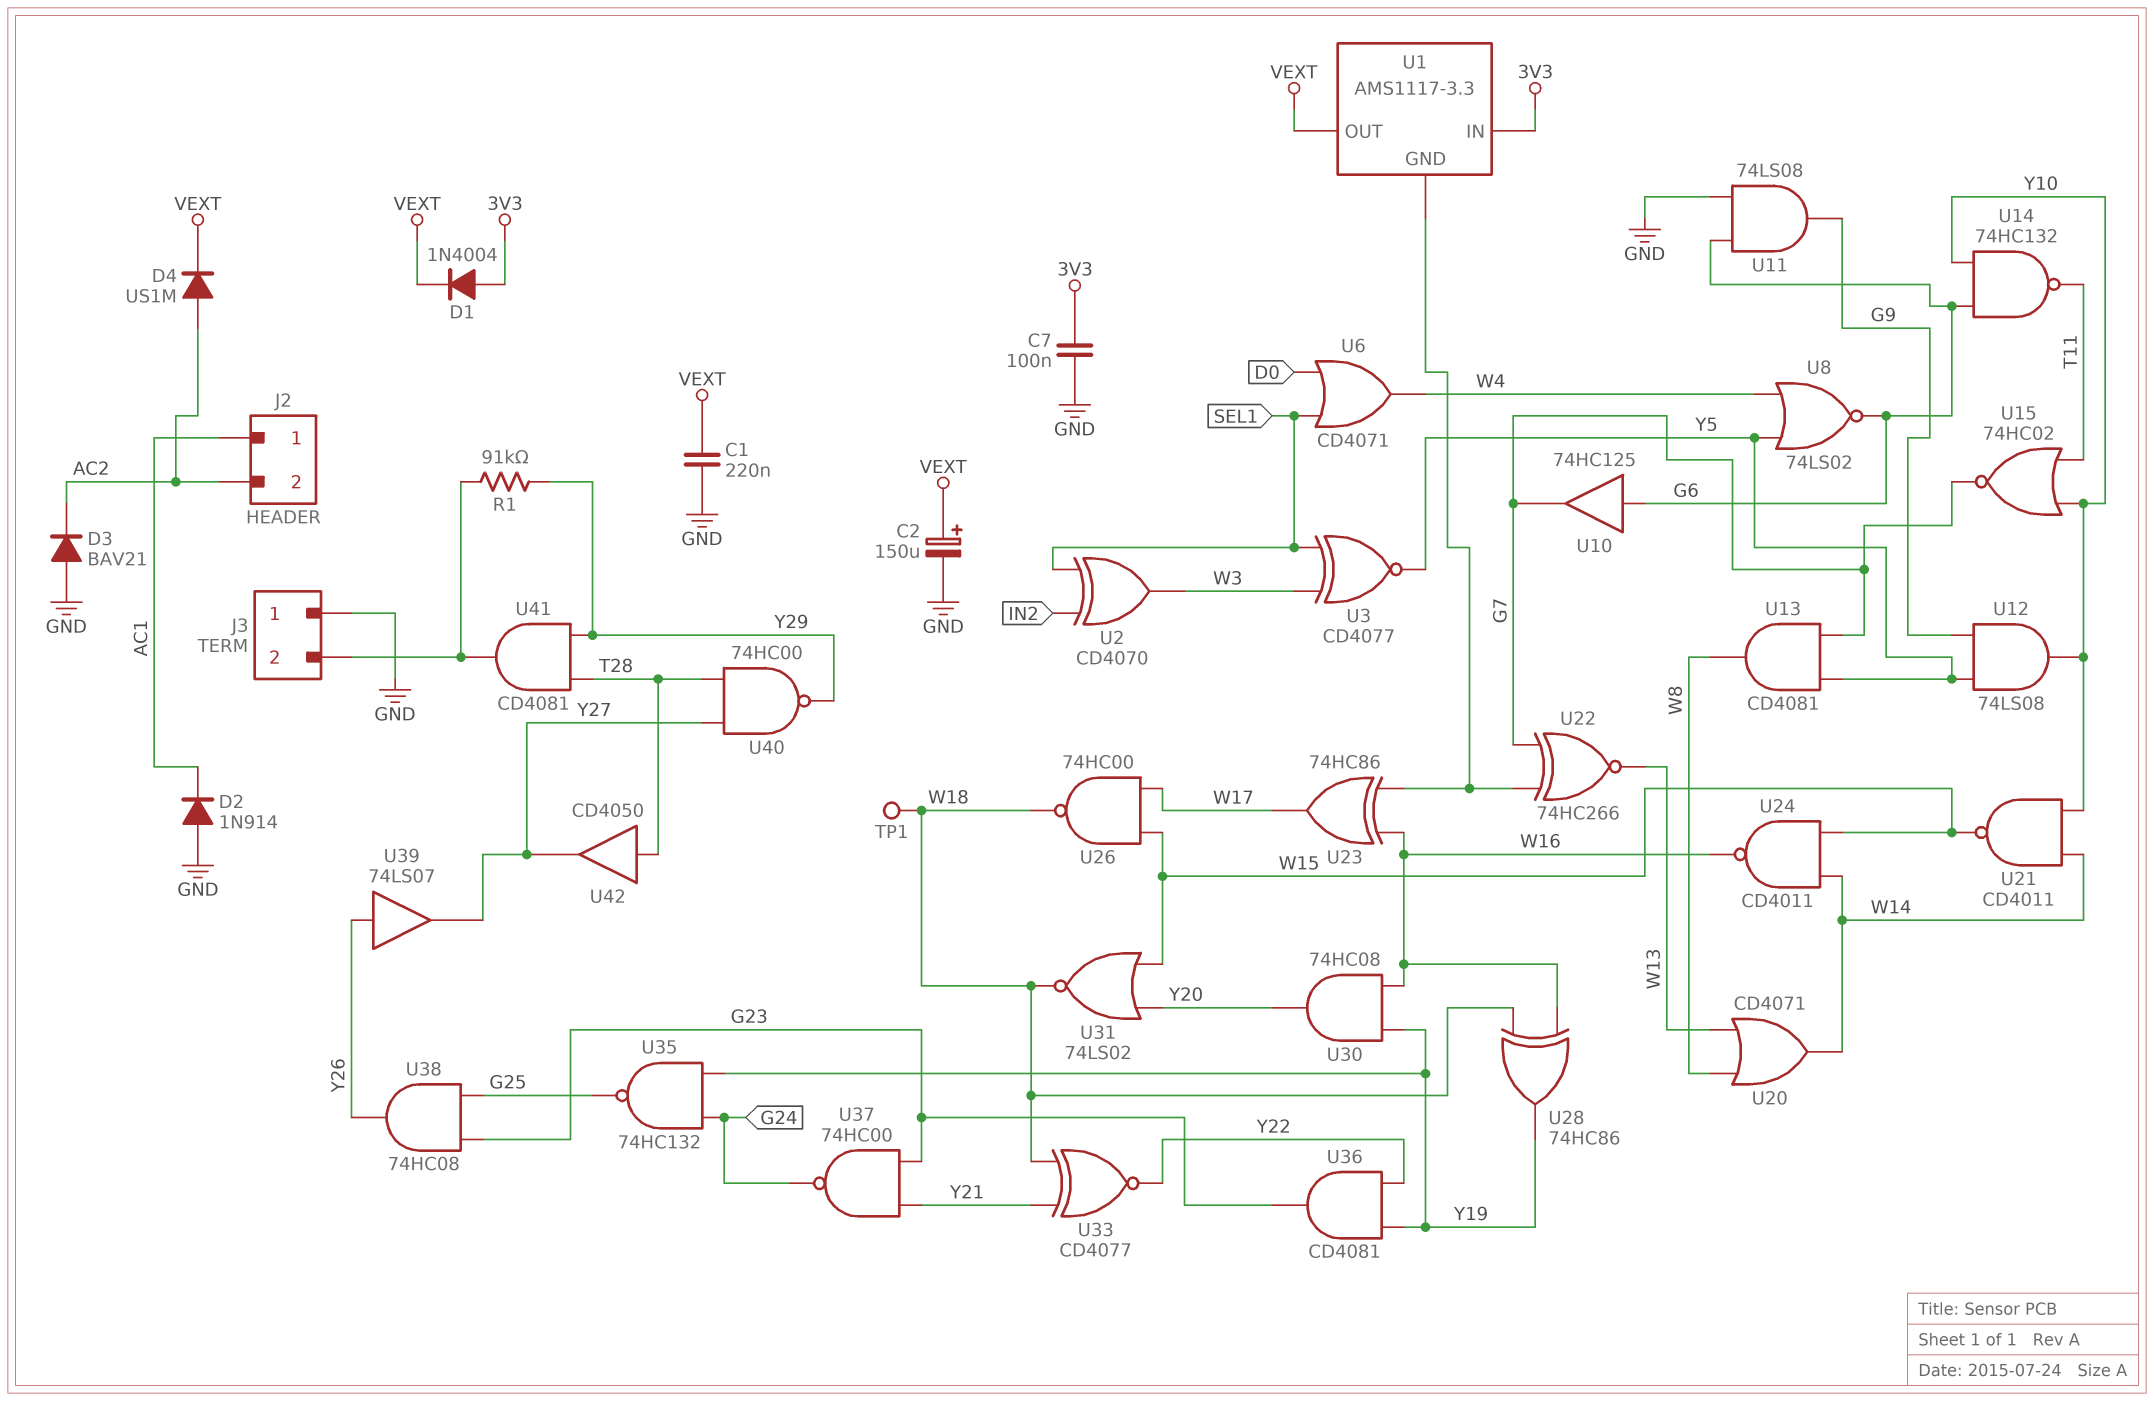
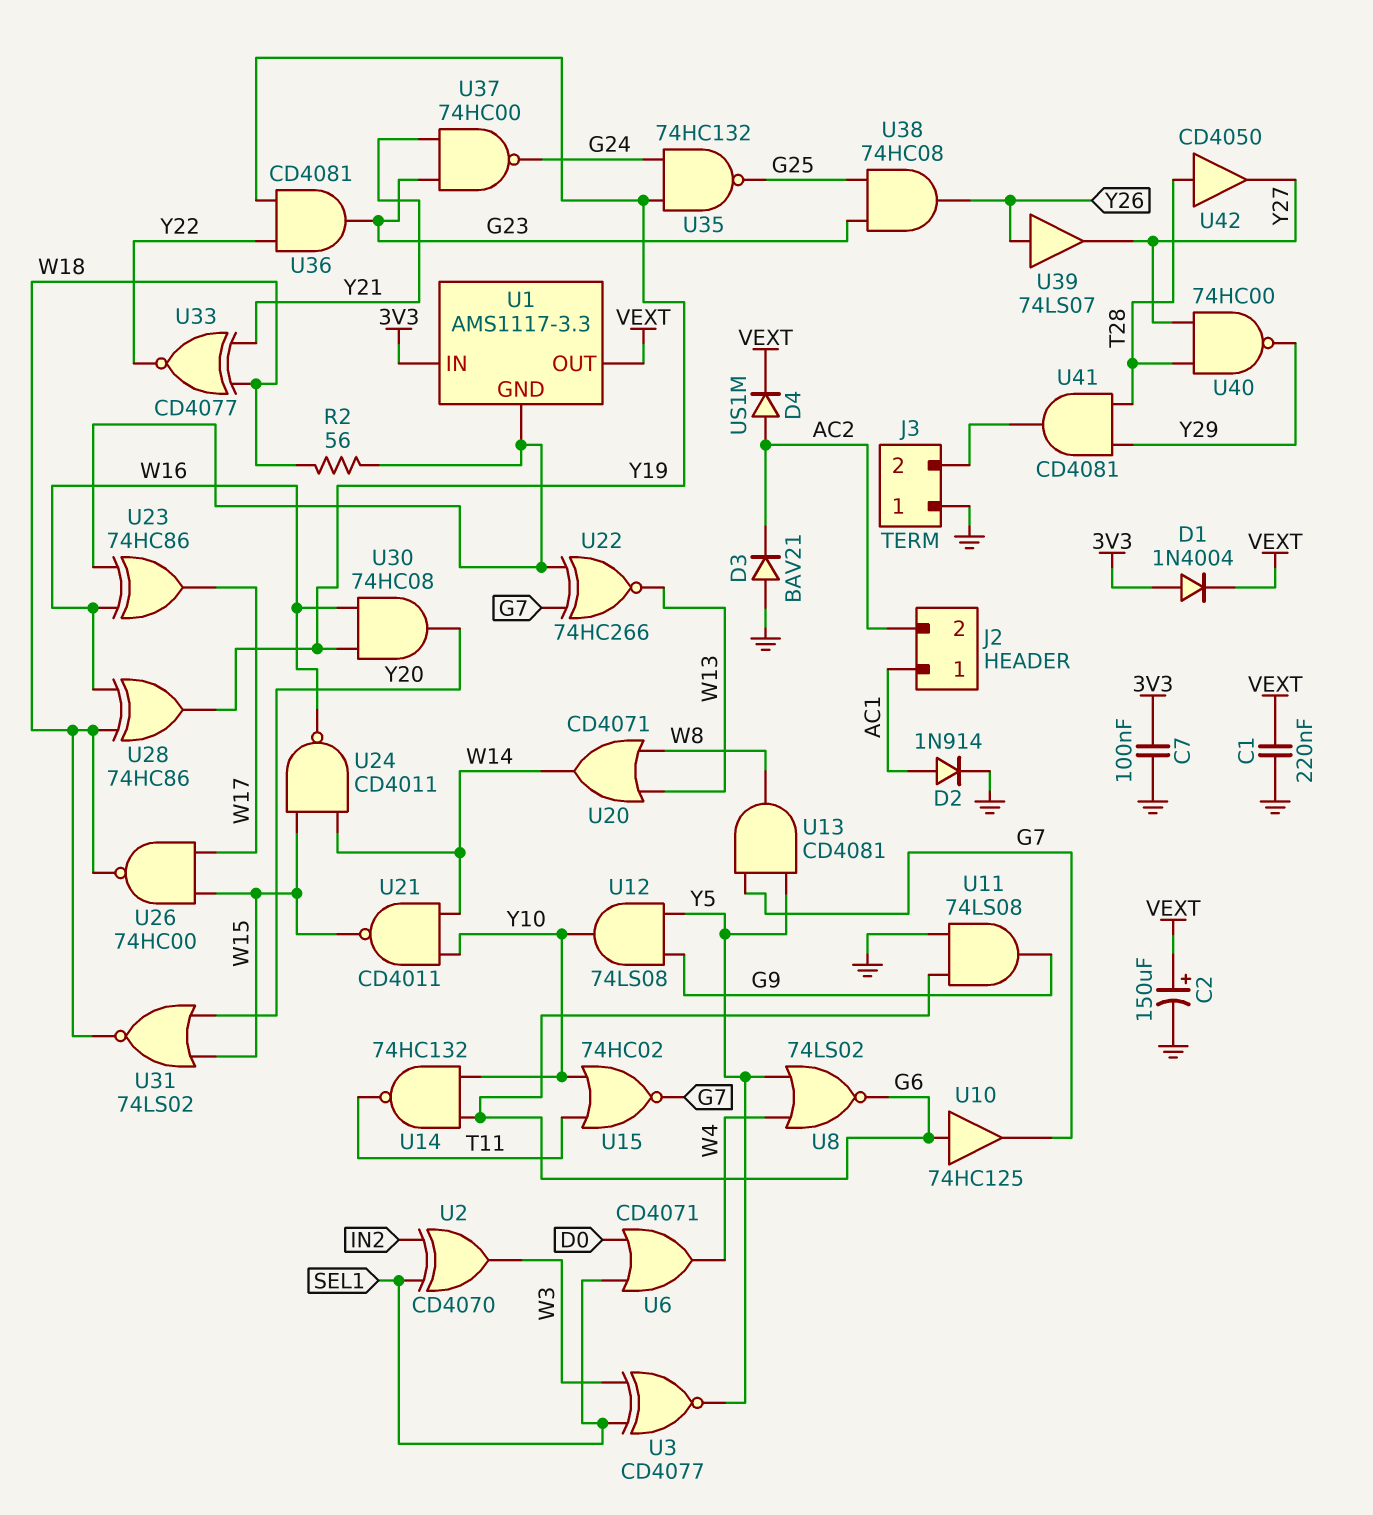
D2: diode 1N914 (A GND, K AC1) -> diode 1N914 (A AC1, K GND)
R1: 91k (J3/2, Y29) -> none
R2: none -> 56 (U1/GND, W18)
TP1: test point (W18) -> none

